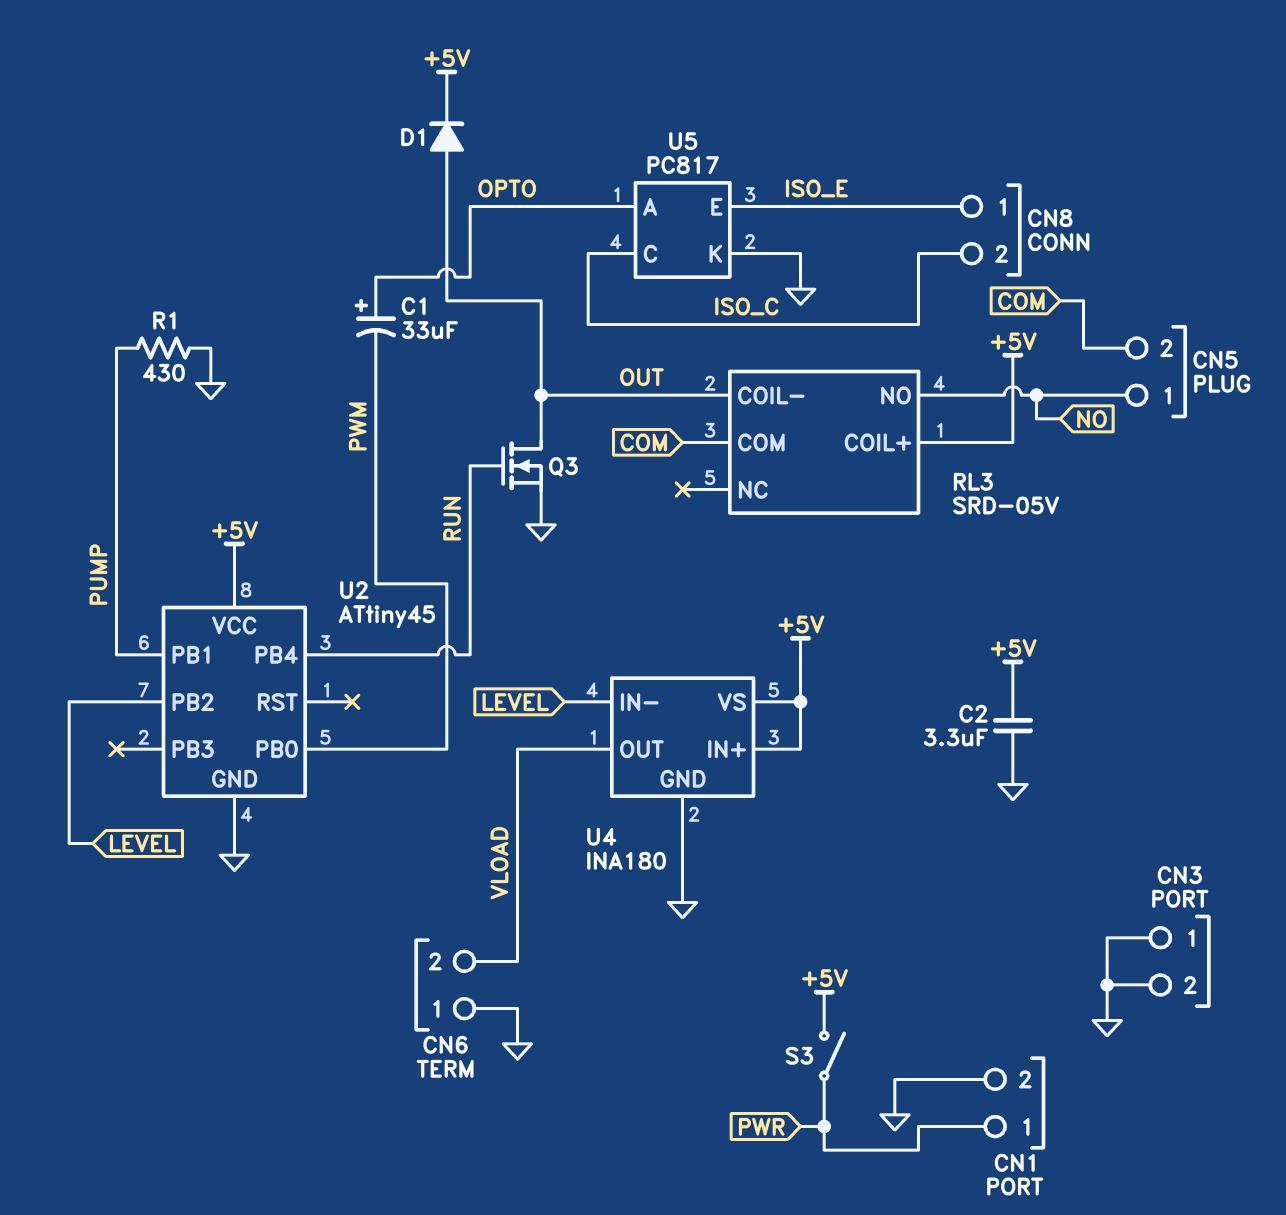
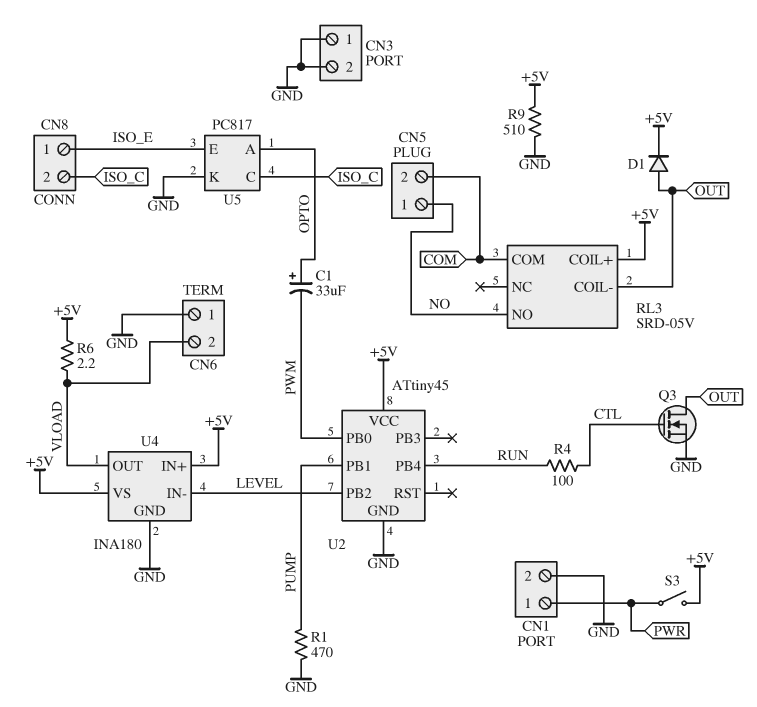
C2: 3.3uF (+5V, GND) -> none
Q3: NMOS (G RUN, D OUT, S GND) -> NMOS (G CTL, D OUT, S GND)
R1: 430 (GND, PUMP) -> 470 (GND, PUMP)
R4: none -> 100 (CTL, RUN)
R6: none -> 2.2 (+5V, VLOAD)
R9: none -> 510 (+5V, GND)

